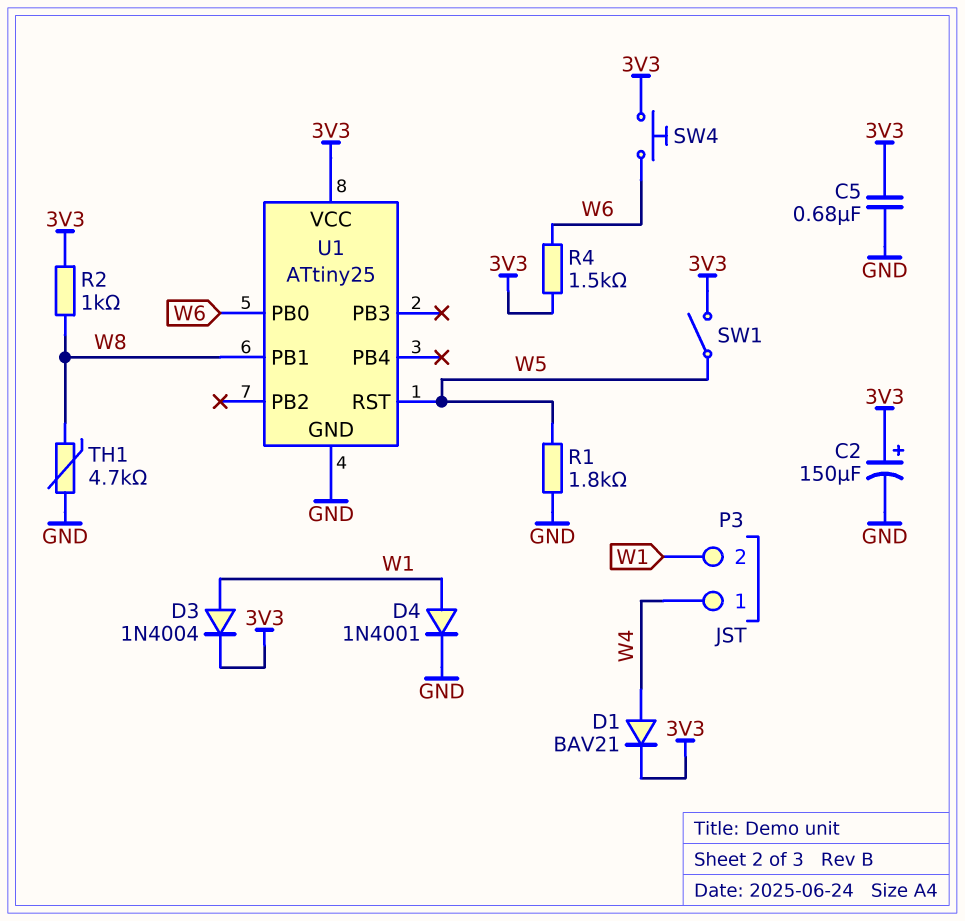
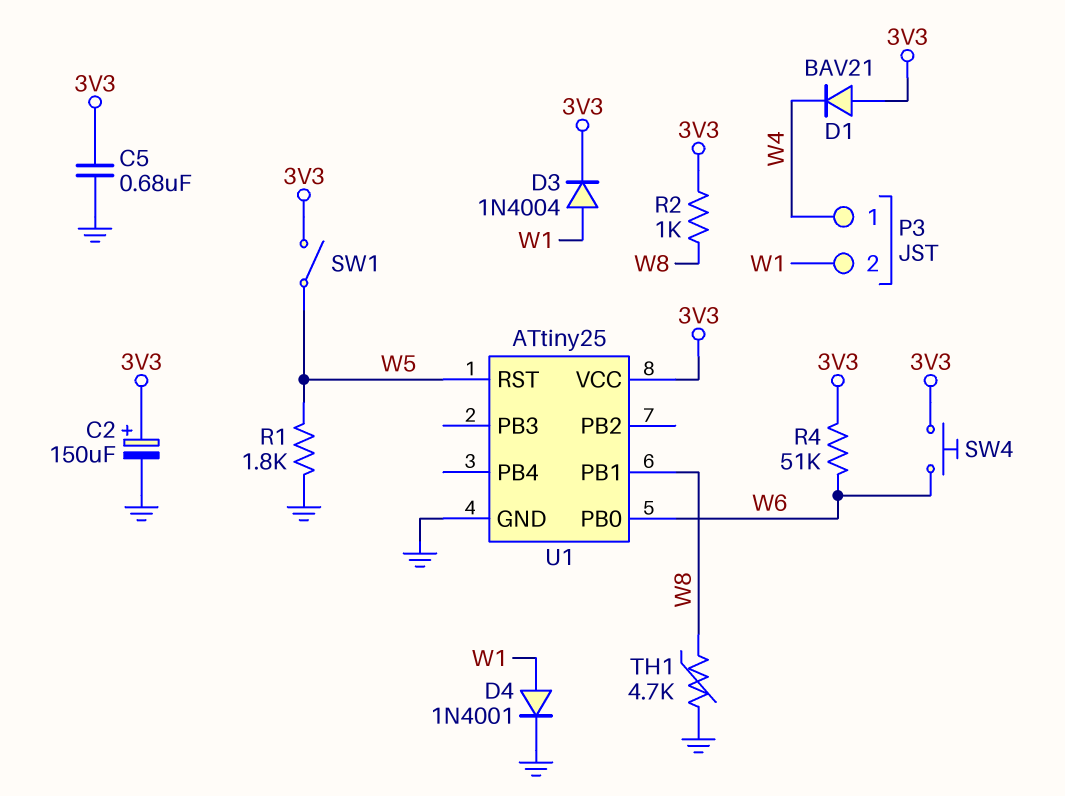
D1: diode BAV21 (A W4, K 3V3) -> diode BAV21 (A 3V3, K W4)
R4: 1.5k (3V3, W6) -> 51k (3V3, W6)

